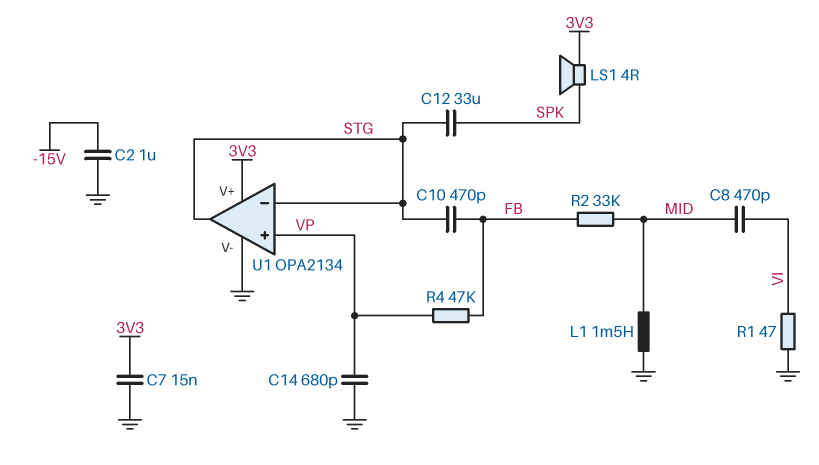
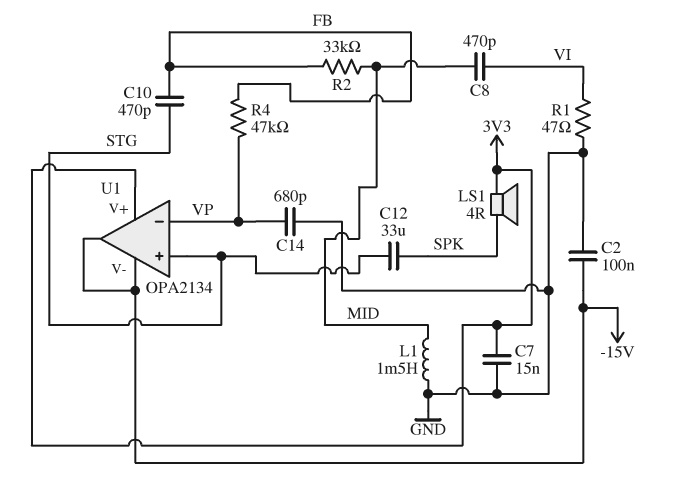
C2: 1uF (-15V, GND) -> 100nF (-15V, GND)
U1 pin V-: GND -> -15V
U1 pin in+: VP -> STG
U1 pin in-: STG -> VP
U1 pin out: STG -> -15V

